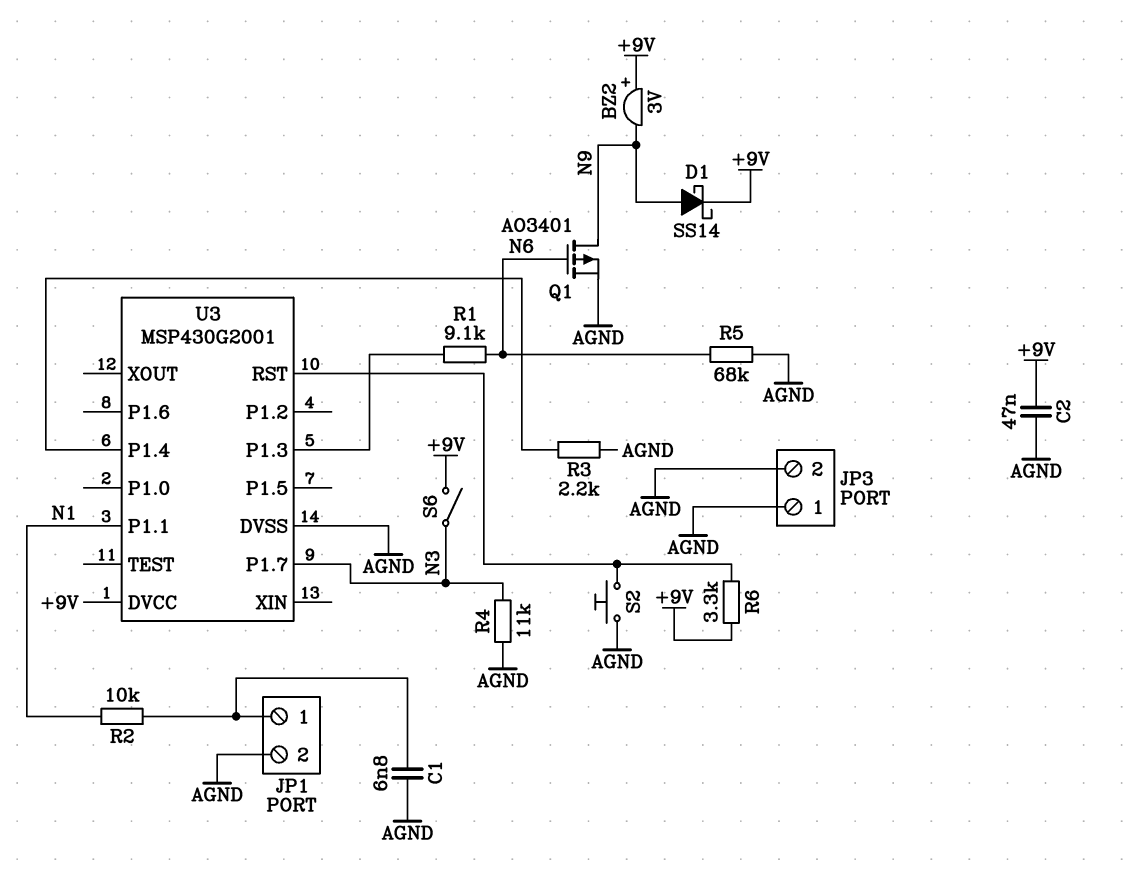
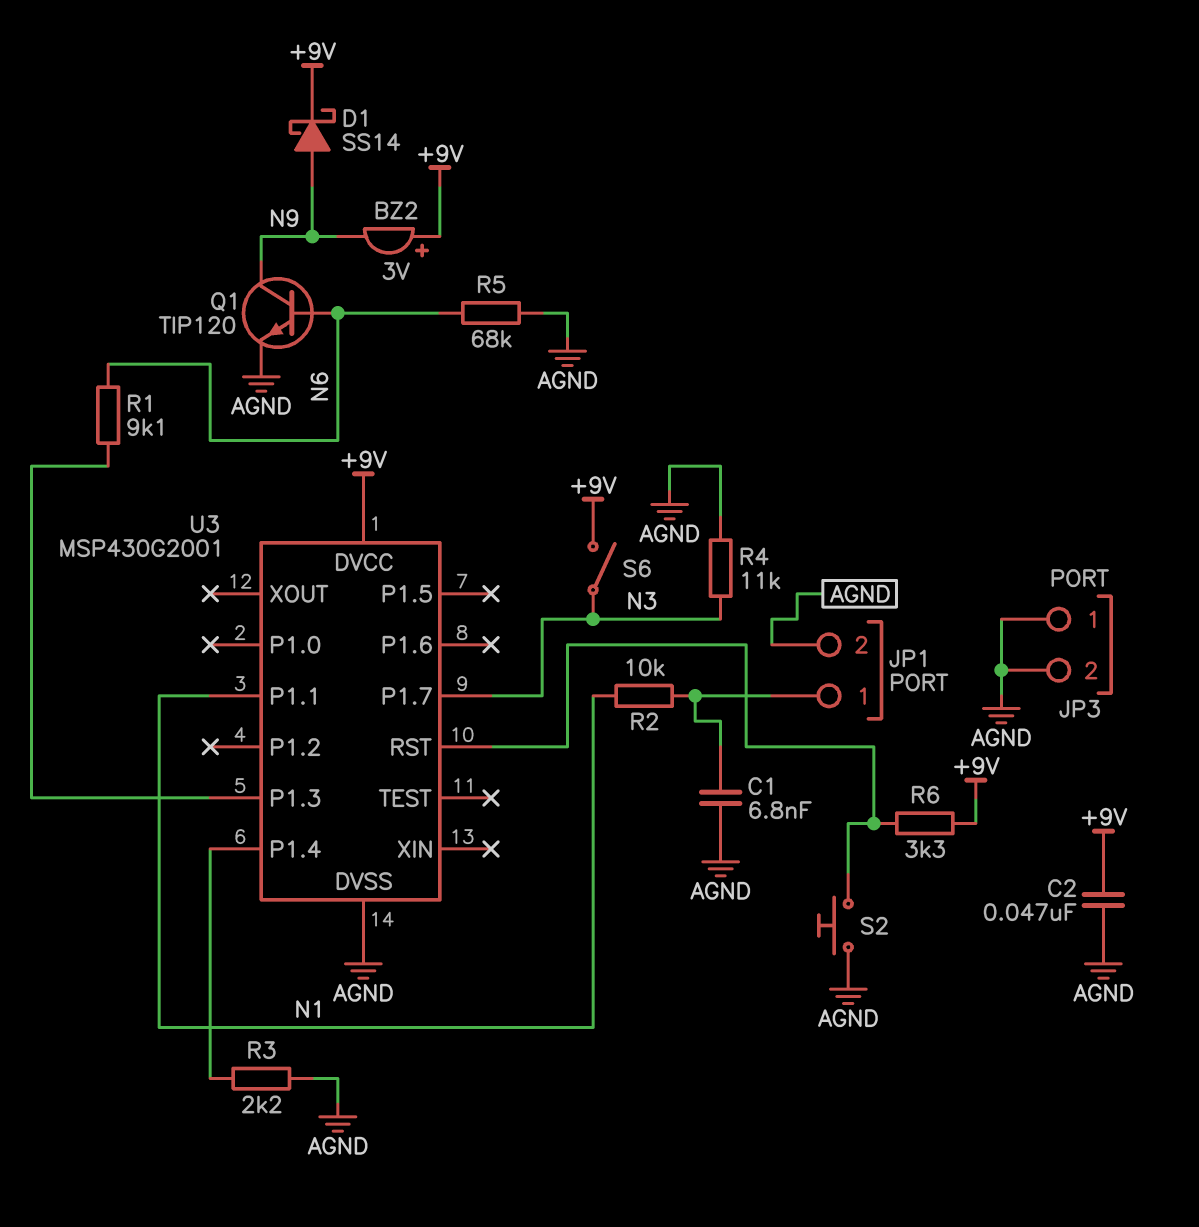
Q1: PMOS AO3401 (G N6, D N9, S AGND) -> NPN TIP120 (B N6, C N9, E AGND)

